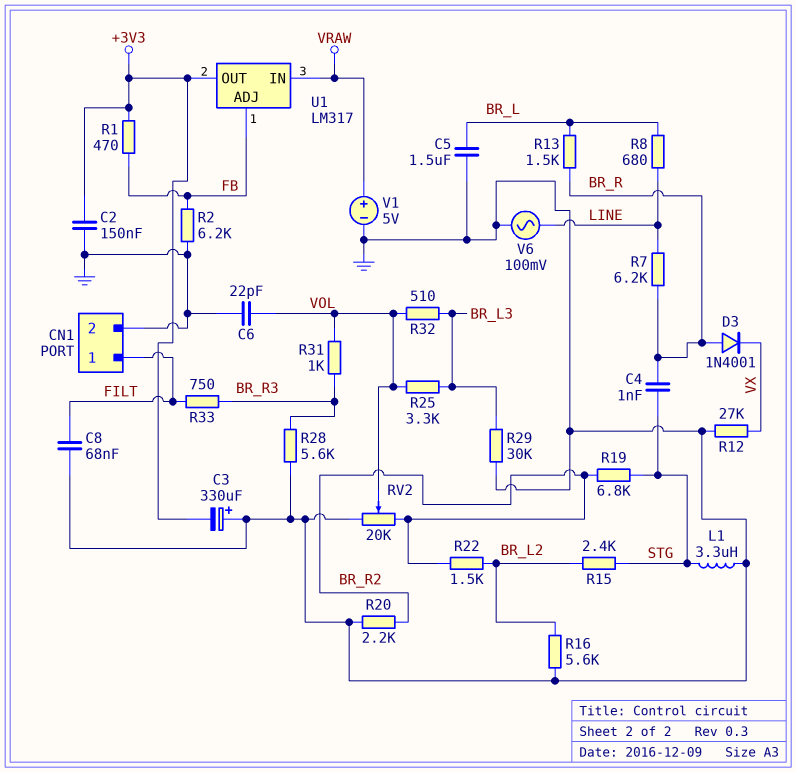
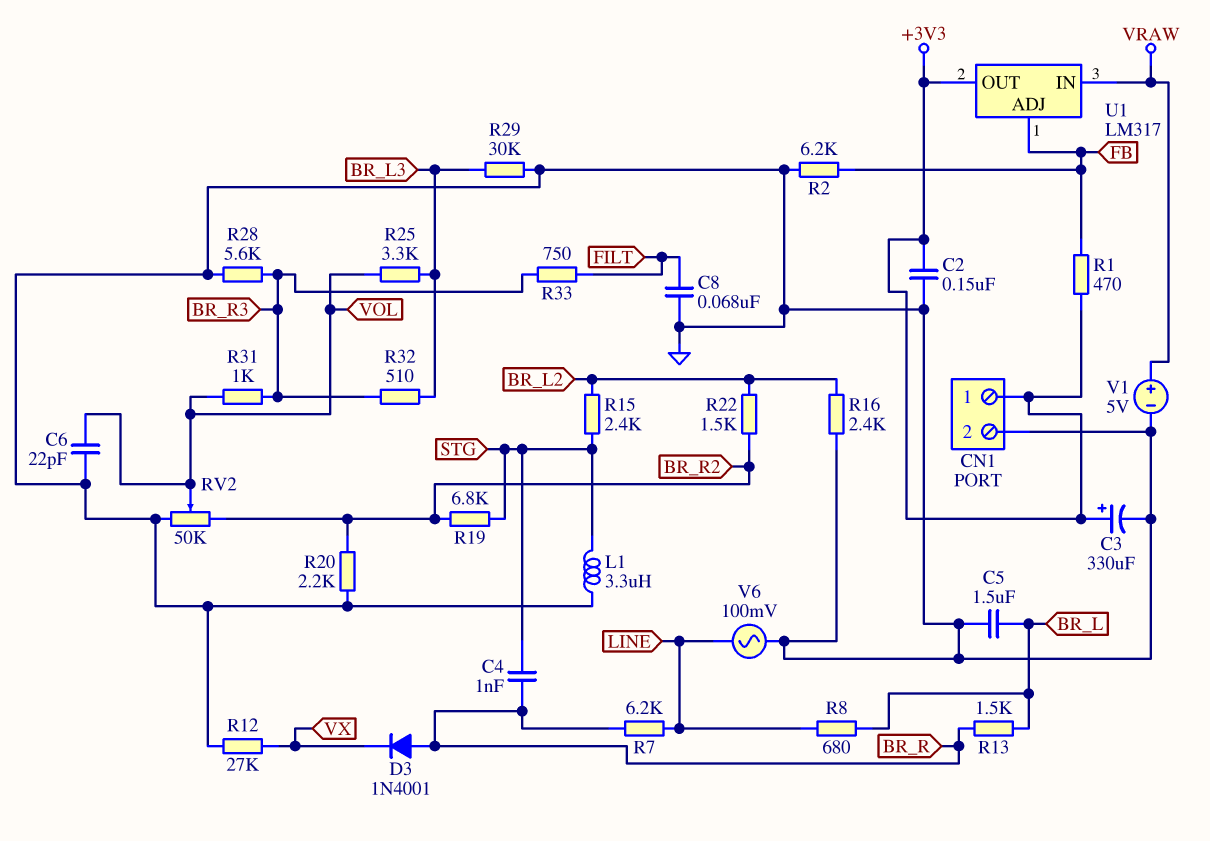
C3: 330uF (plus GND, minus +3V3) -> 330uF (plus +3V3, minus GND)
CN1 pin 1: FILT -> +3V3
R16: 5.6k (BR_L2, GND) -> 2.4k (BR_L2, GND)
R32: 510 (BR_L3, VOL) -> 510 (BR_L3, BR_R3)
RV2: 20k (BR_R2, GND, wiper VOL) -> 50k (BR_R2, GND, wiper VOL)

